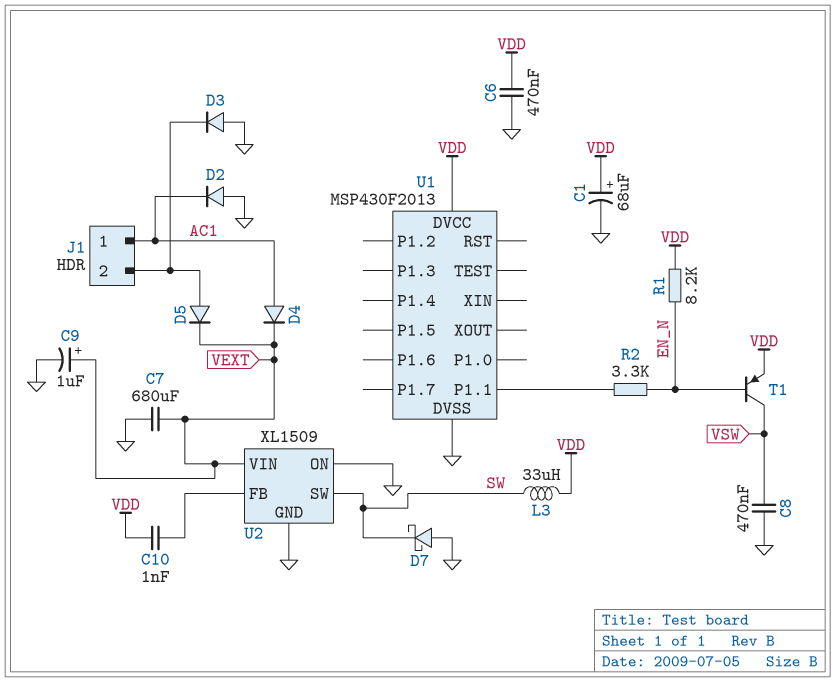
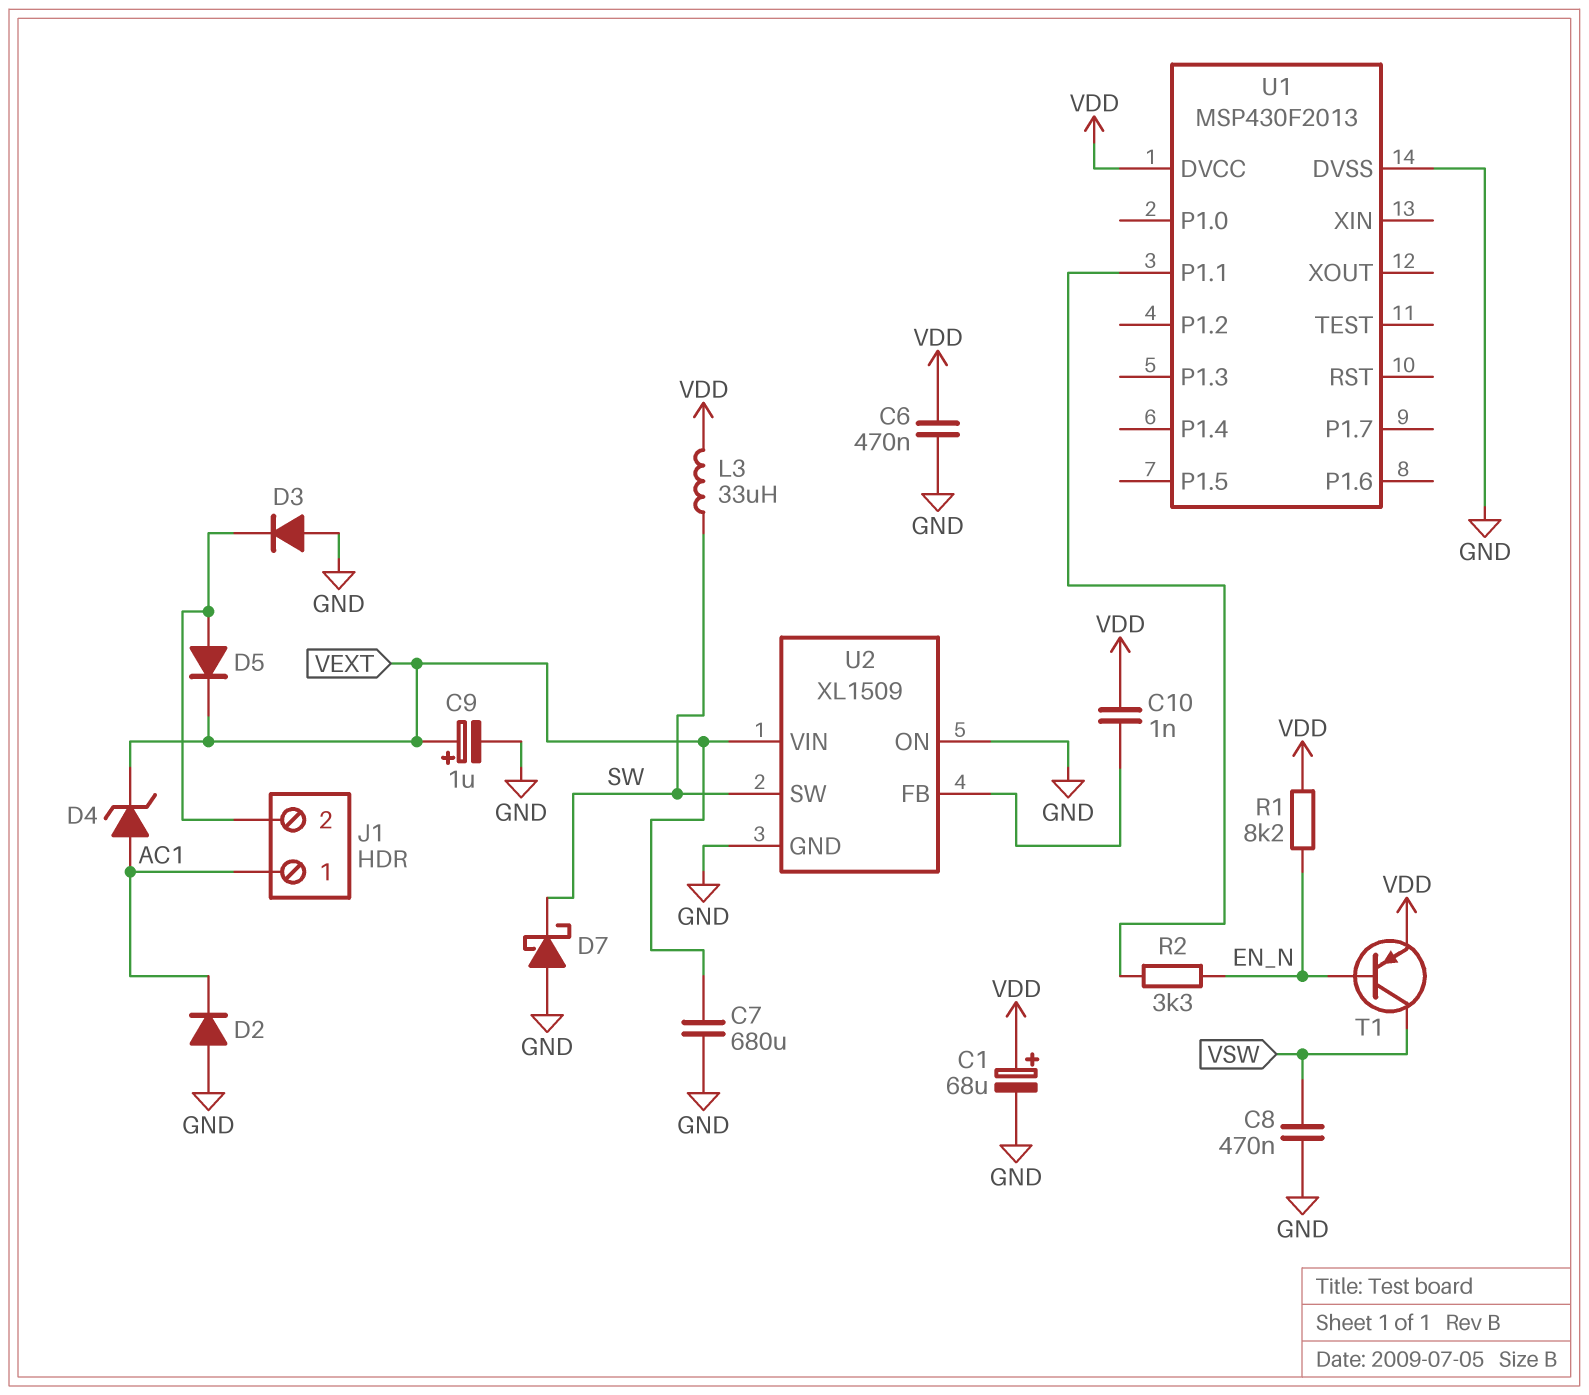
D4: diode (A AC1, K VEXT) -> zener (A AC1, K VEXT)

